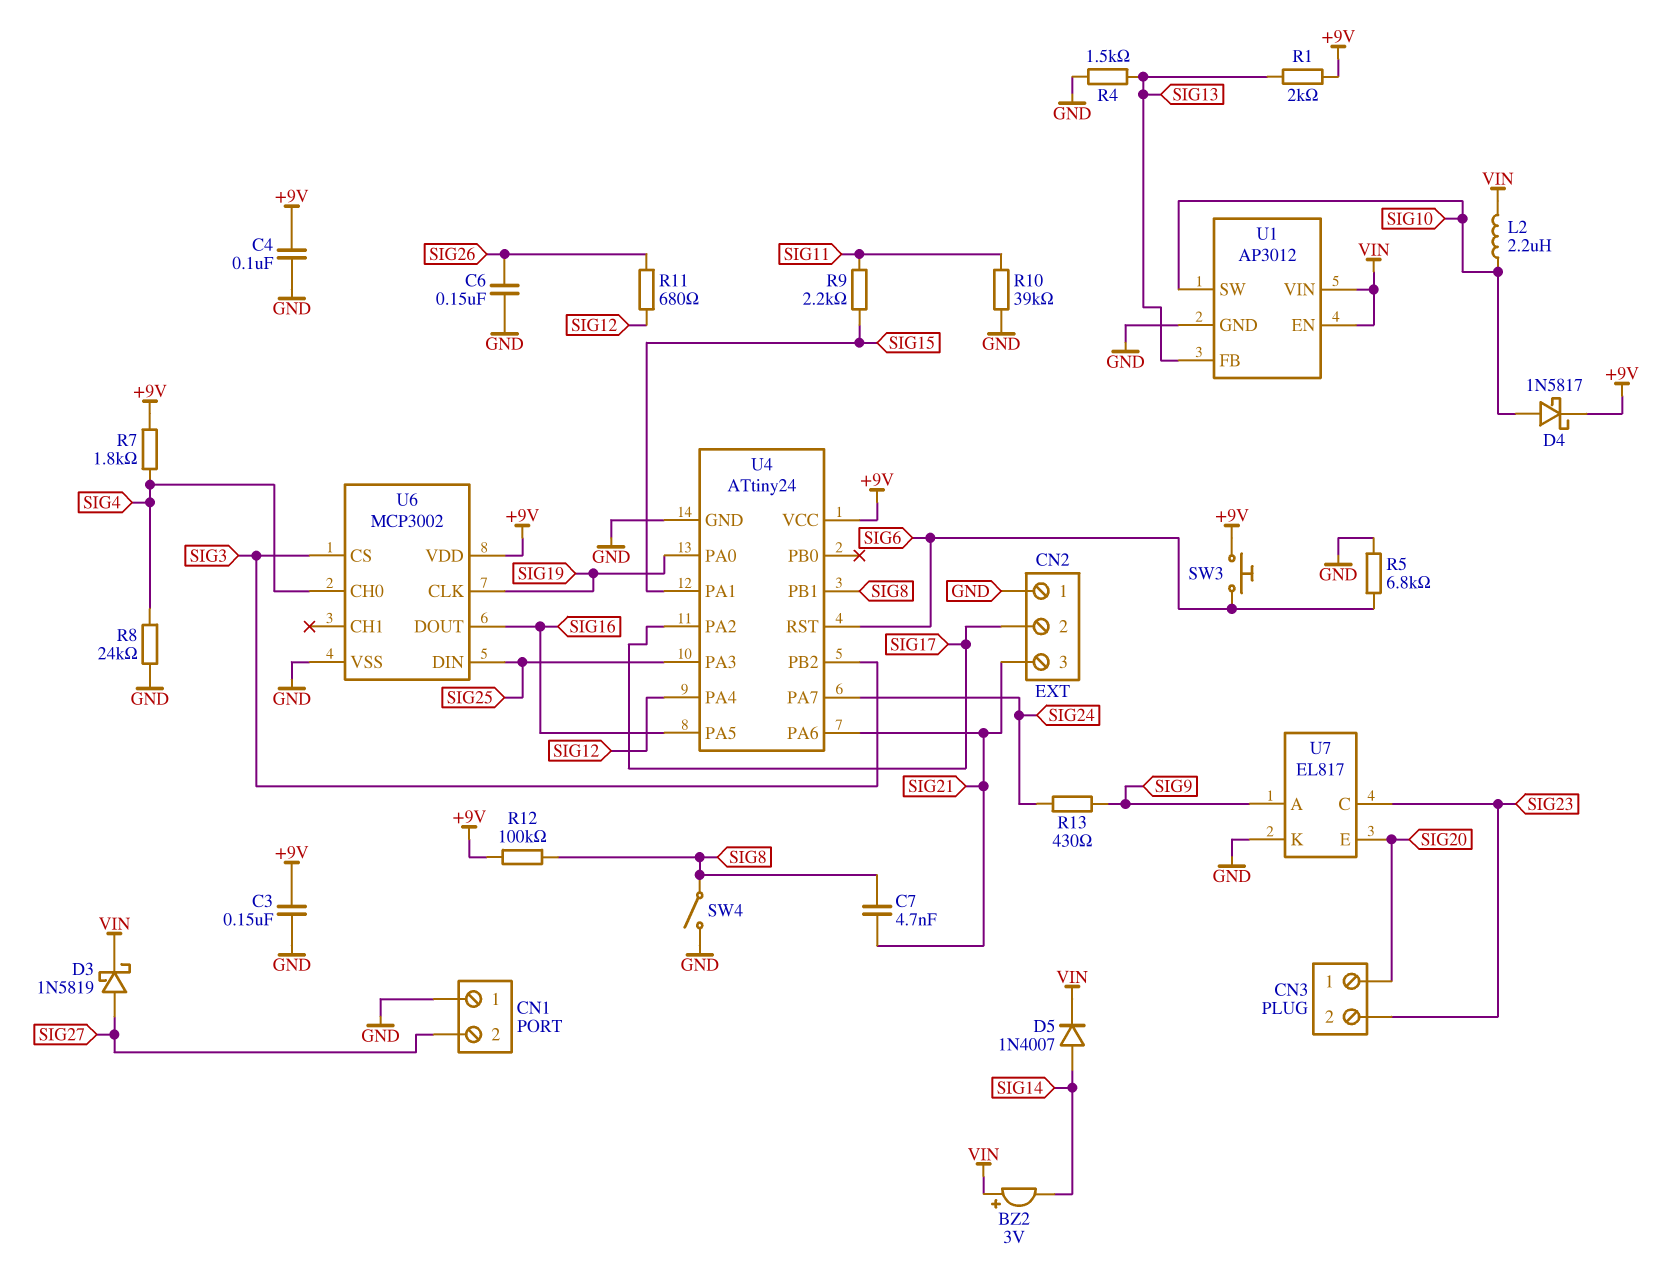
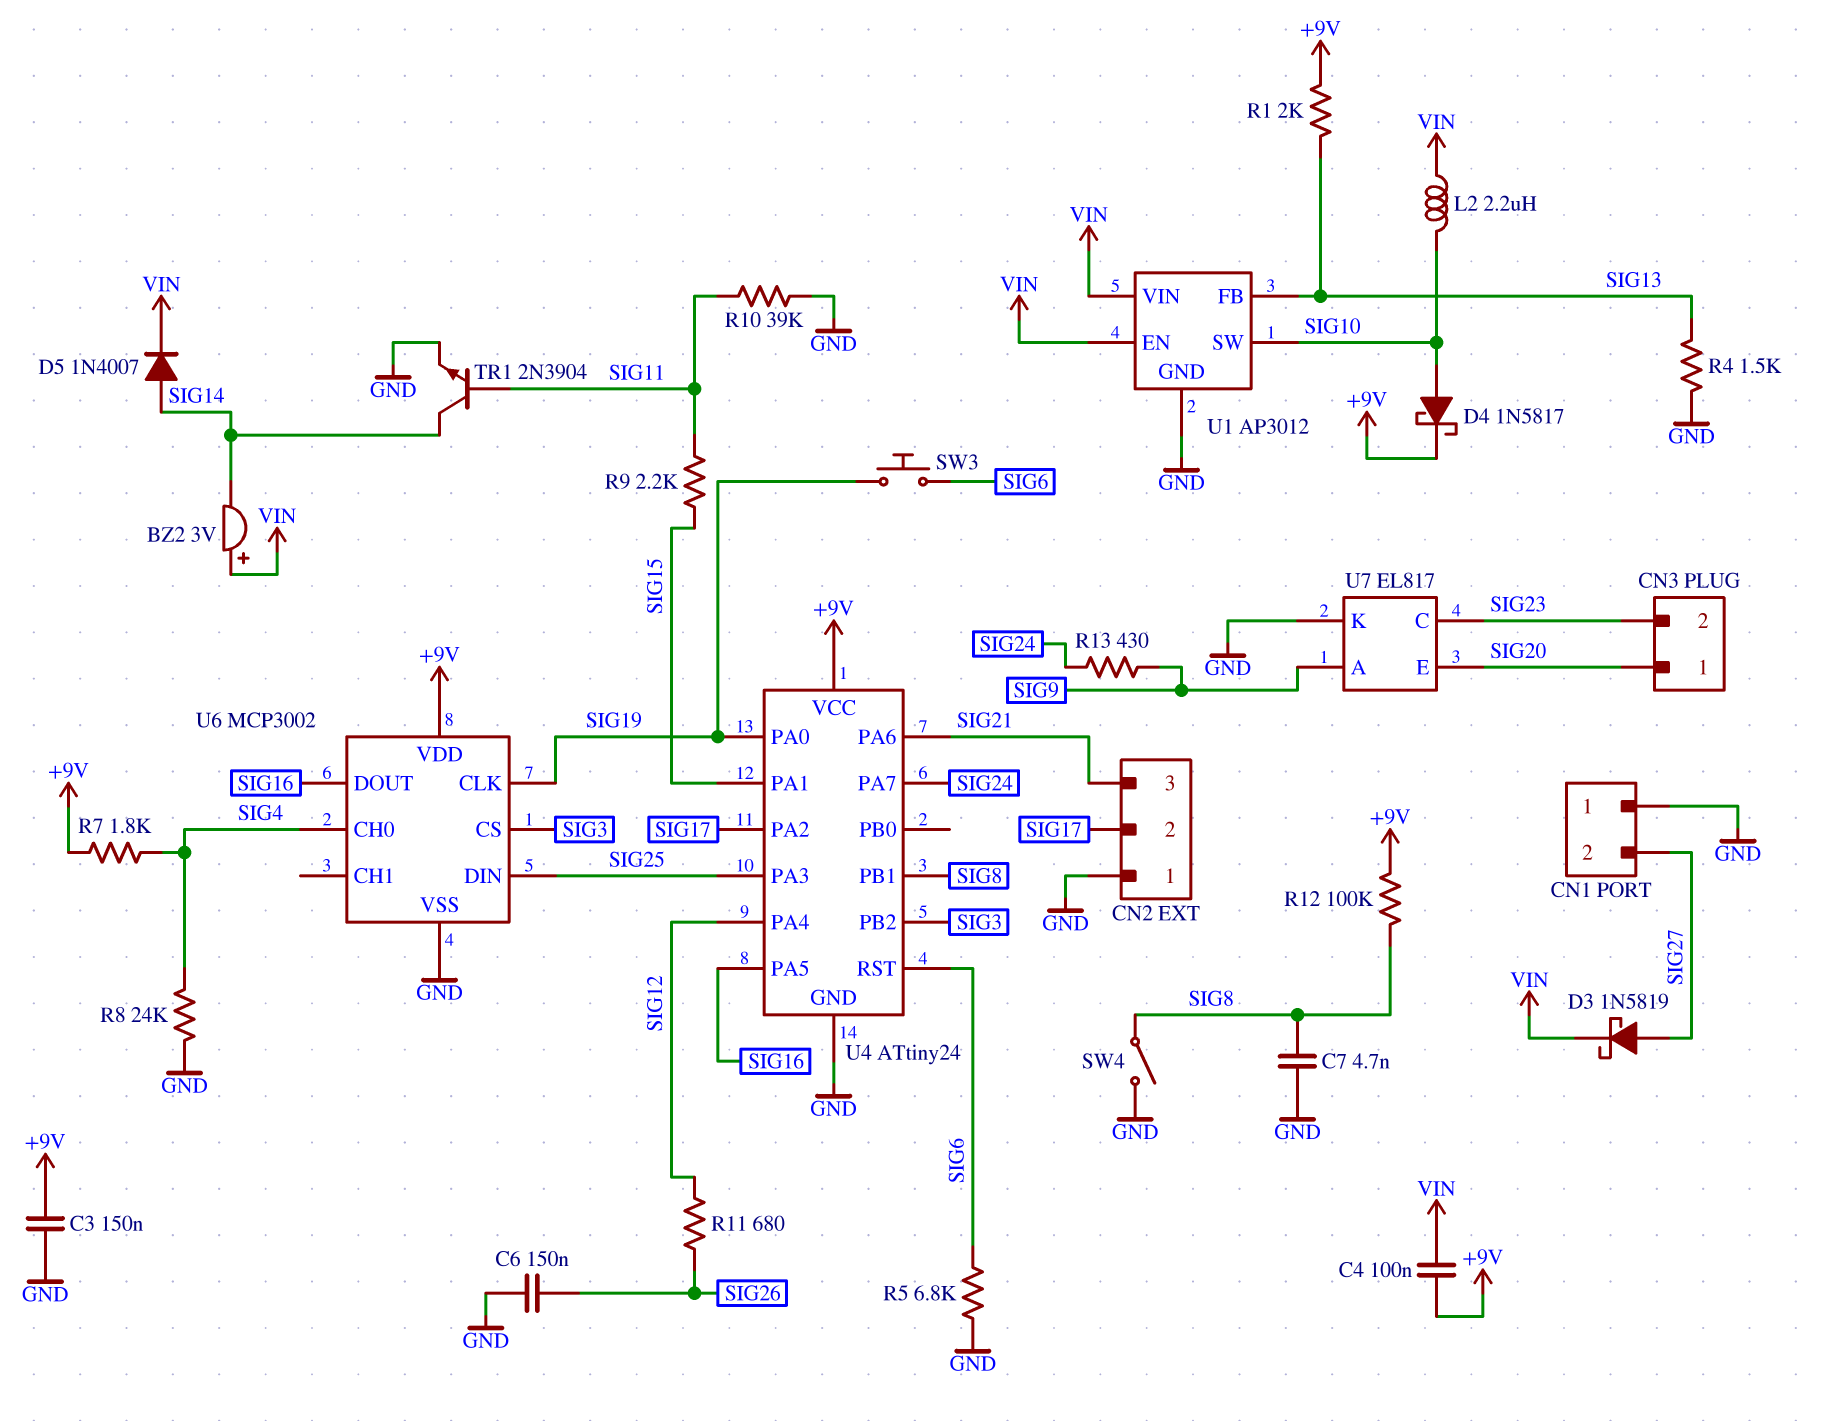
C4: 100nF (+9V, GND) -> 100nF (+9V, VIN)
C7: 4.7nF (SIG8, SIG21) -> 4.7nF (GND, SIG8)
SW3: button (+9V, SIG6) -> button (SIG6, SIG19)
TR1: none -> NPN 2N3904 (B SIG11, C SIG14, E GND)

